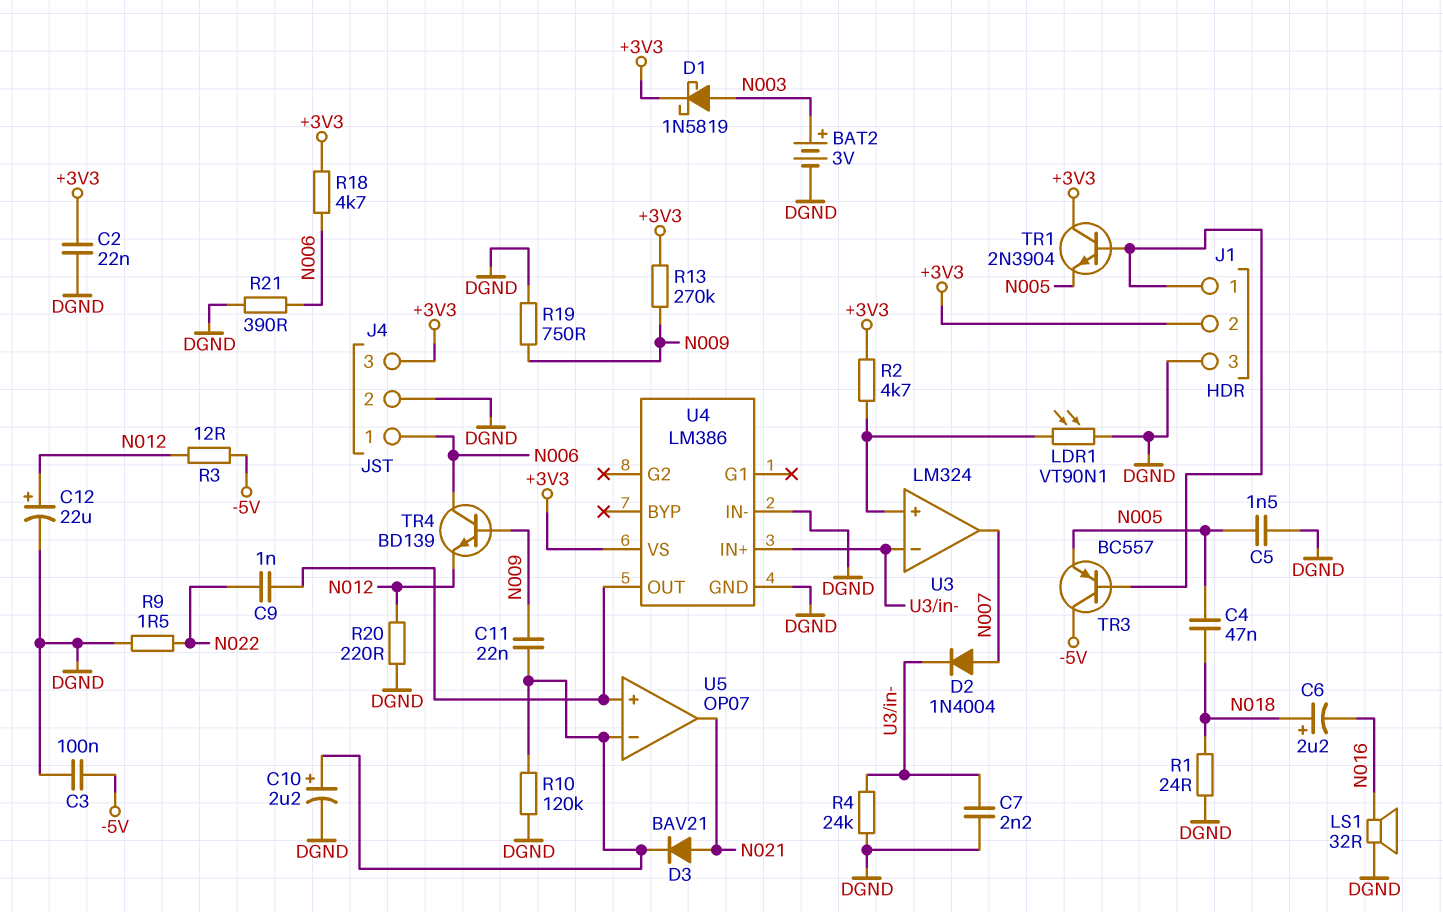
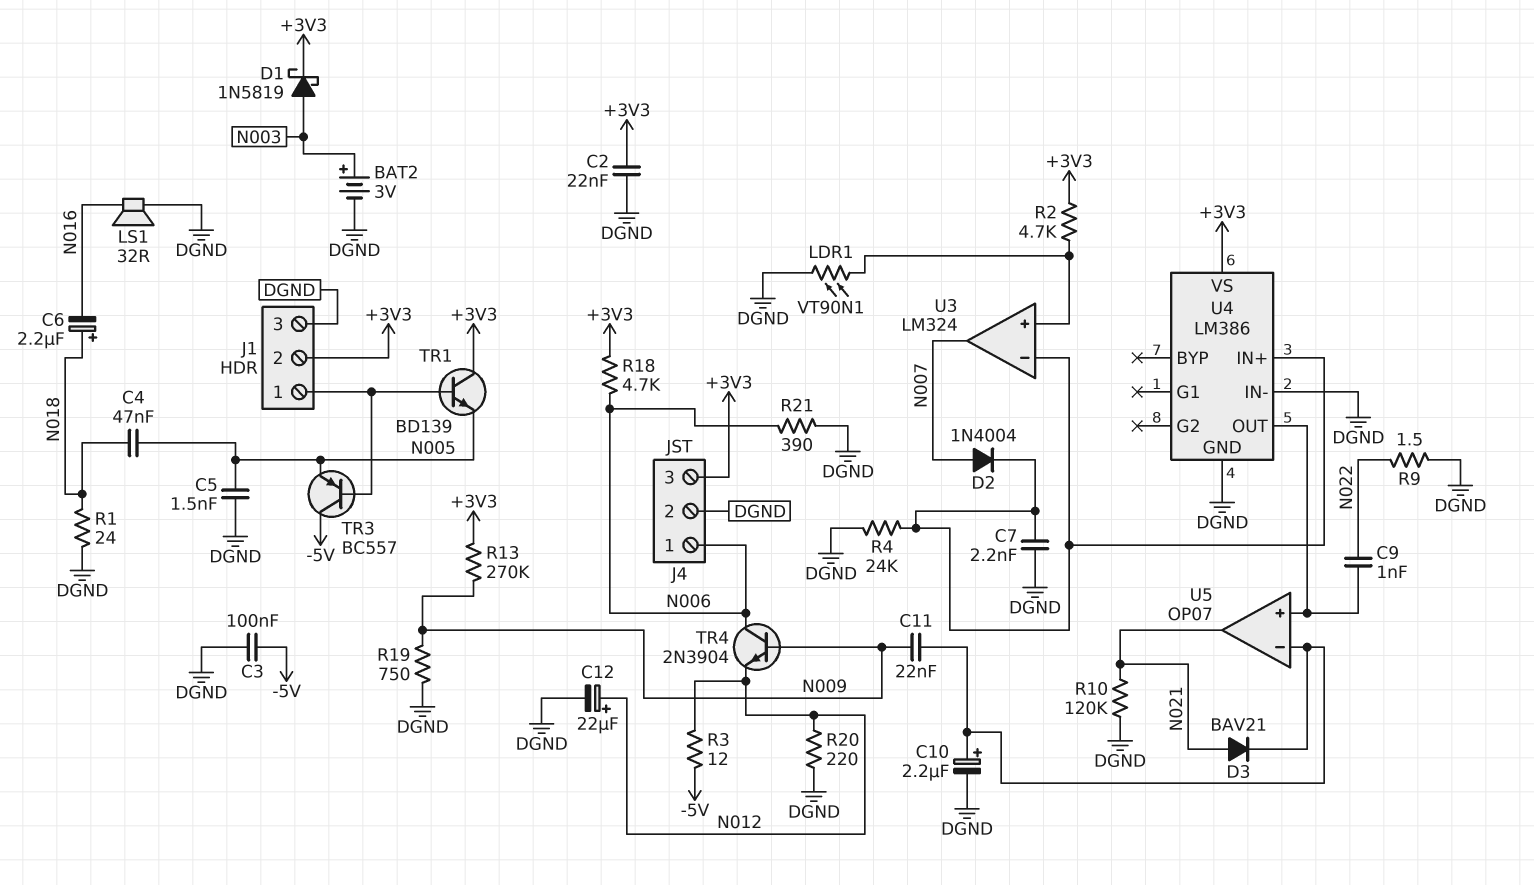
R10: 120k (DGND, U5/in-) -> 120k (DGND, N021)
TR1: NPN 2N3904 (B J1/1, C +3V3, E N005) -> NPN BD139 (B J1/1, C +3V3, E N005)
TR4: NPN BD139 (B N009, C N006, E N012) -> NPN 2N3904 (B N009, C N006, E N012)

